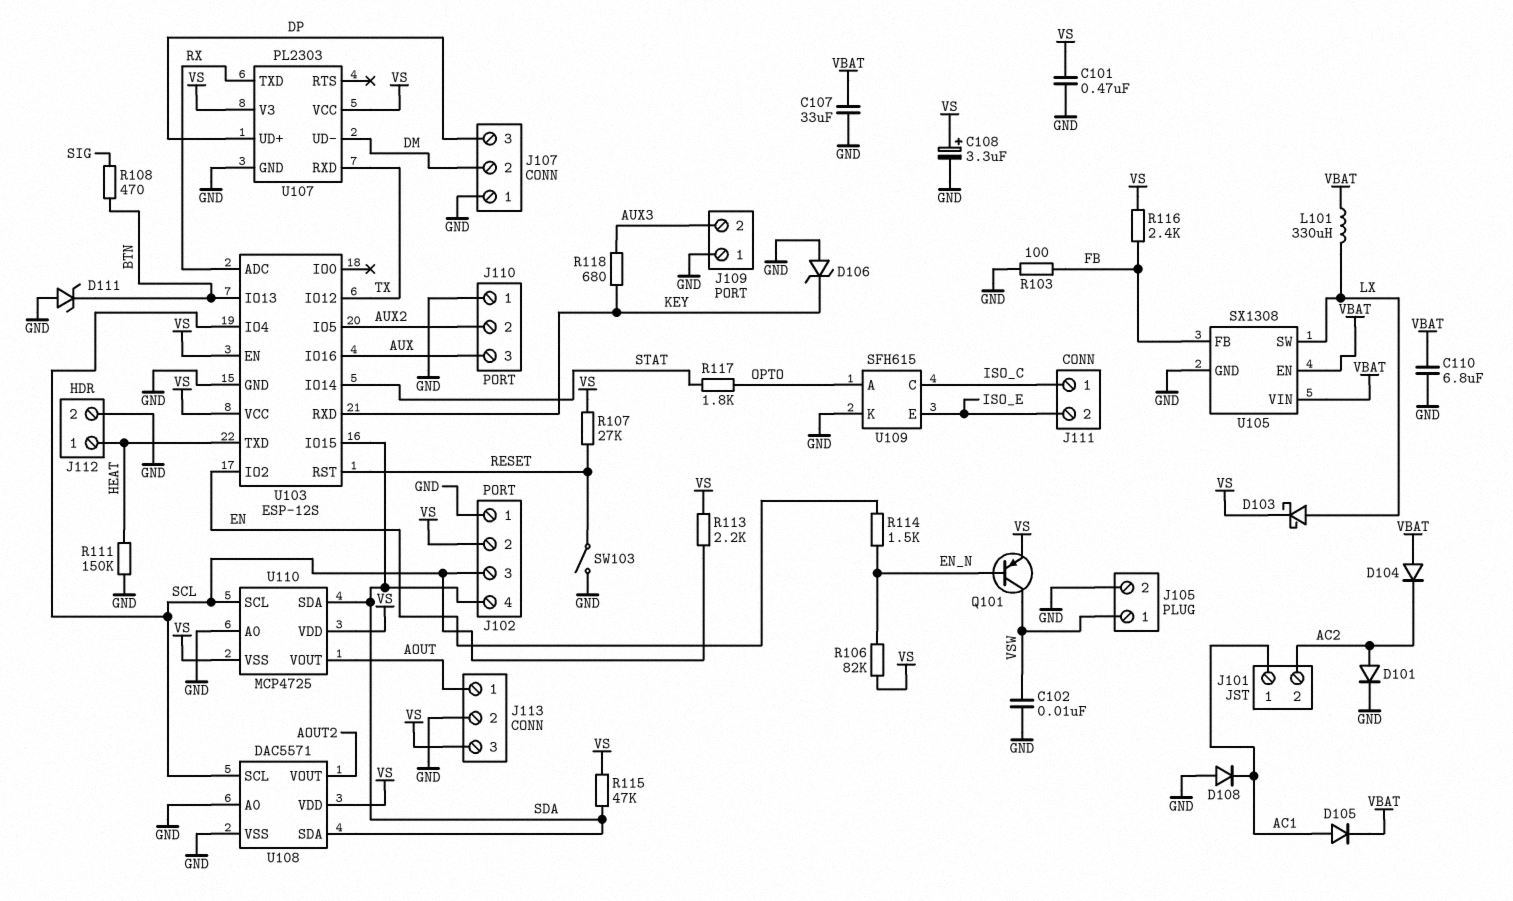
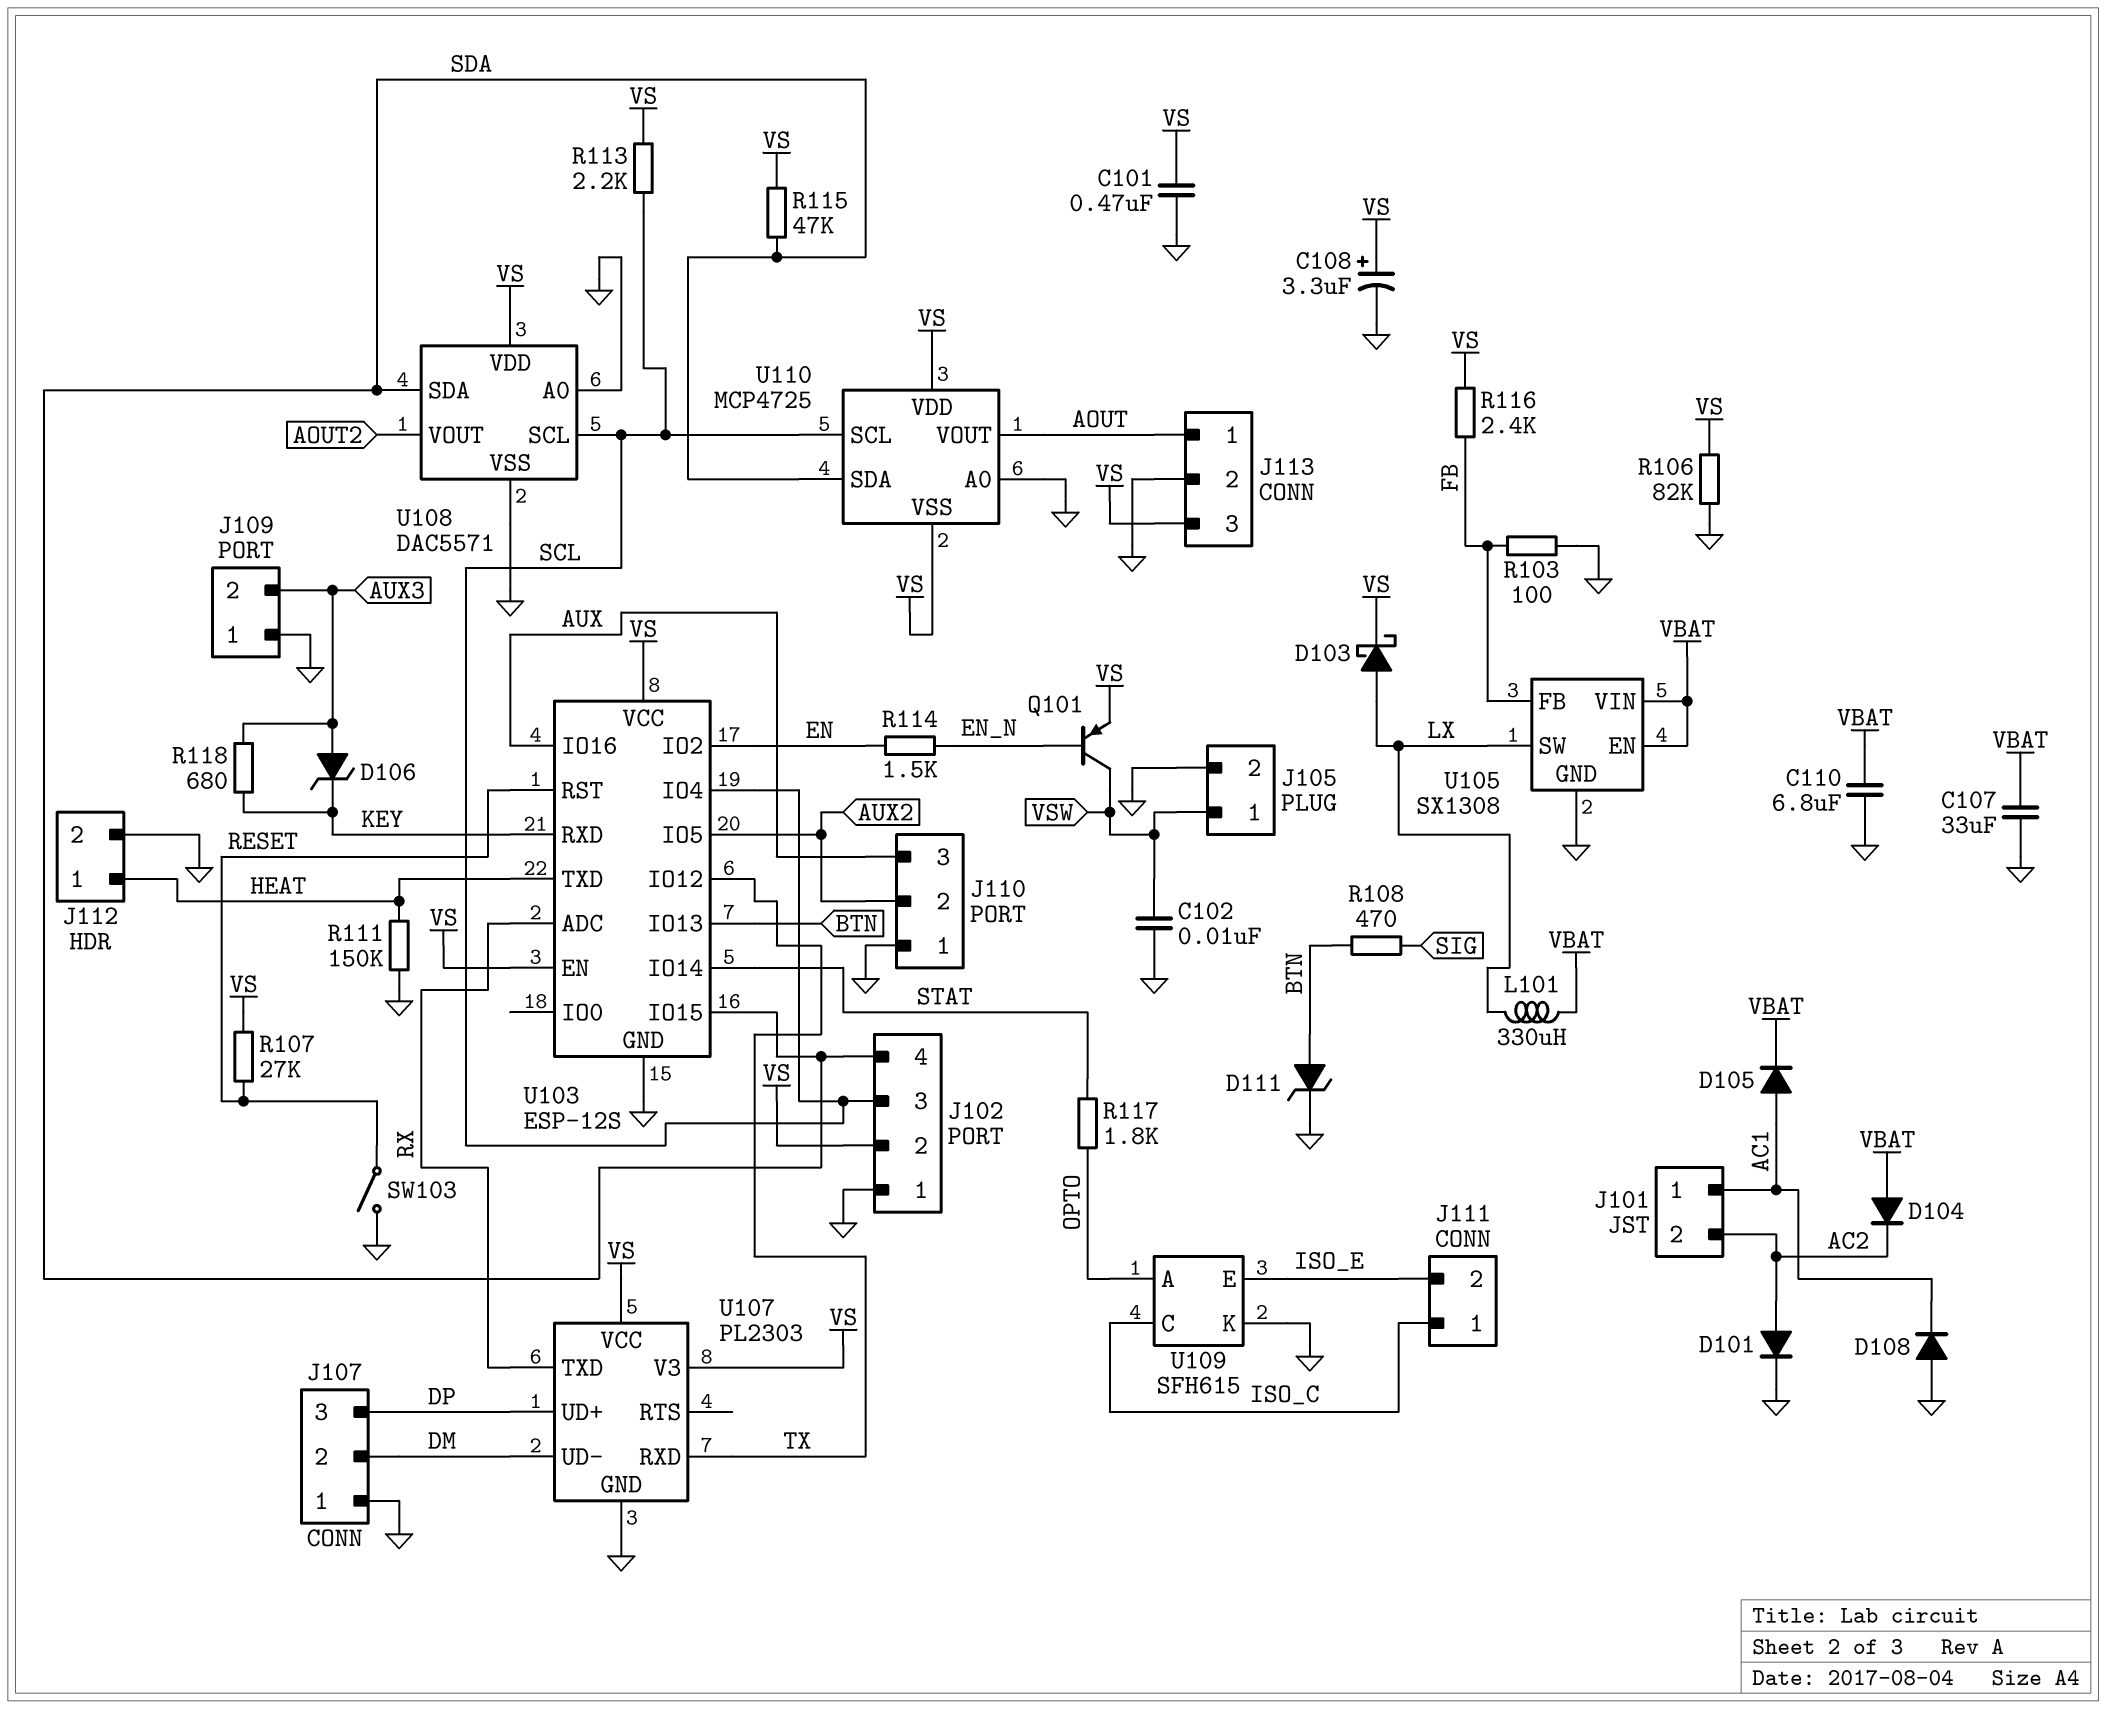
D106: zener (A GND, K KEY) -> zener (A AUX3, K KEY)
D111: zener (A GND, K BTN) -> zener (A BTN, K GND)
R106: 82k (EN_N, VS) -> 82k (GND, VS)

